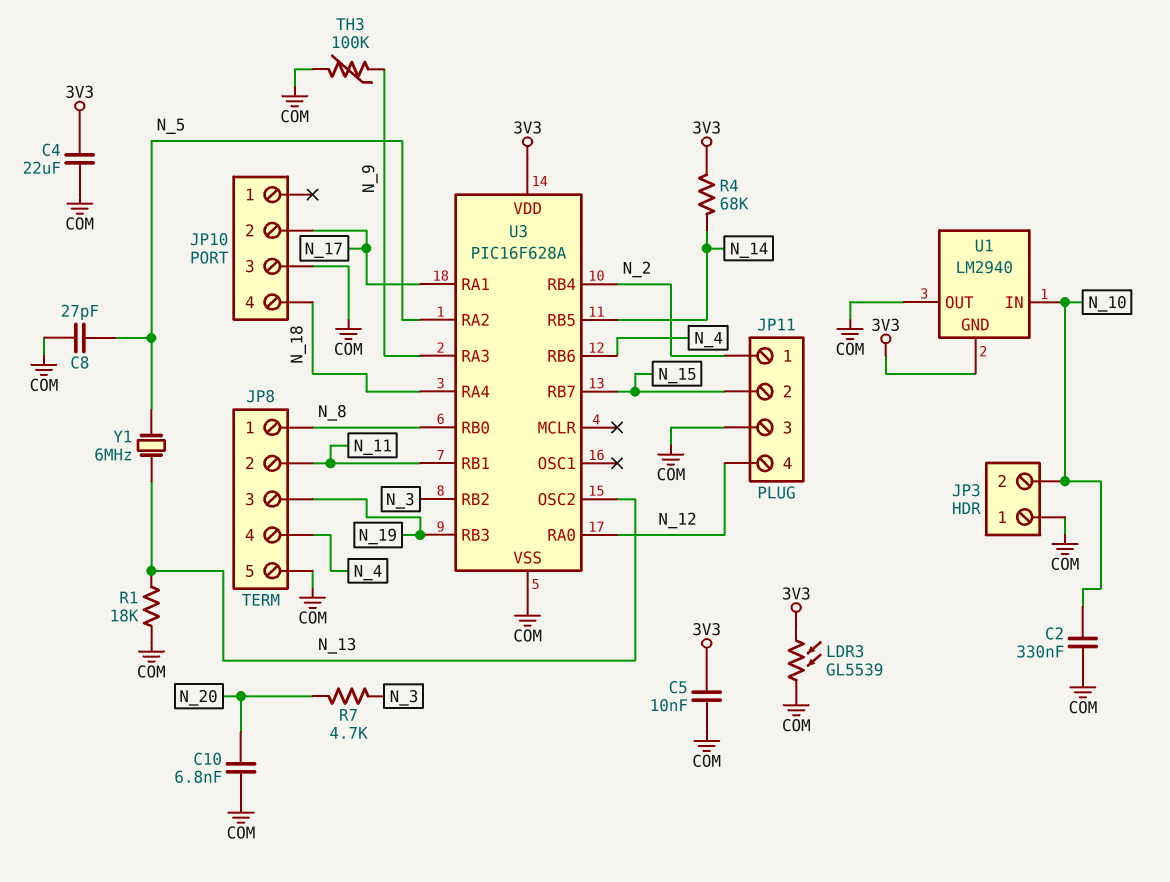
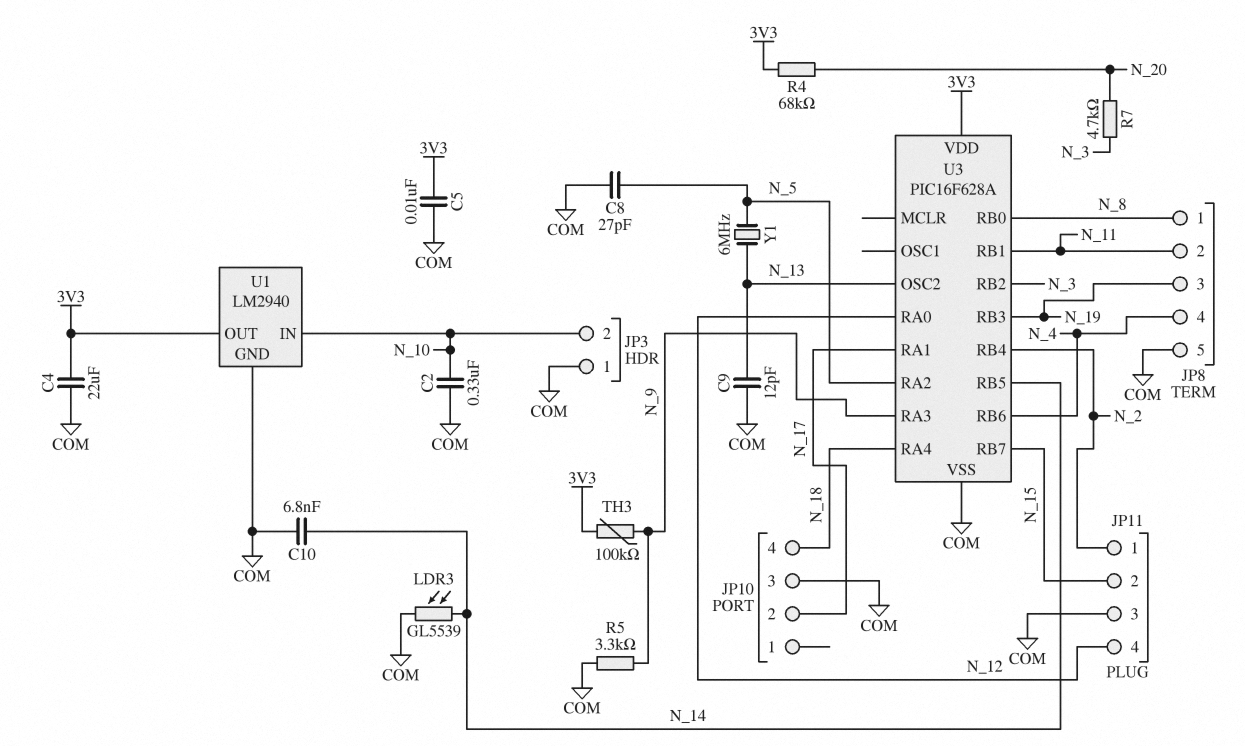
C9: none -> 12pF (COM, N_13)
C10: 6.8nF (COM, N_20) -> 6.8nF (COM, N_14)
LDR3: GL5539 (3V3, COM) -> GL5539 (COM, N_14)
R1: 18k (COM, N_13) -> none
R4: 68k (3V3, N_14) -> 68k (3V3, N_20)
R5: none -> 3.3k (COM, N_9)
TH3: 100k (COM, N_9) -> 100k (3V3, N_9)
U1 pin GND: 3V3 -> COM
U1 pin OUT: COM -> 3V3

